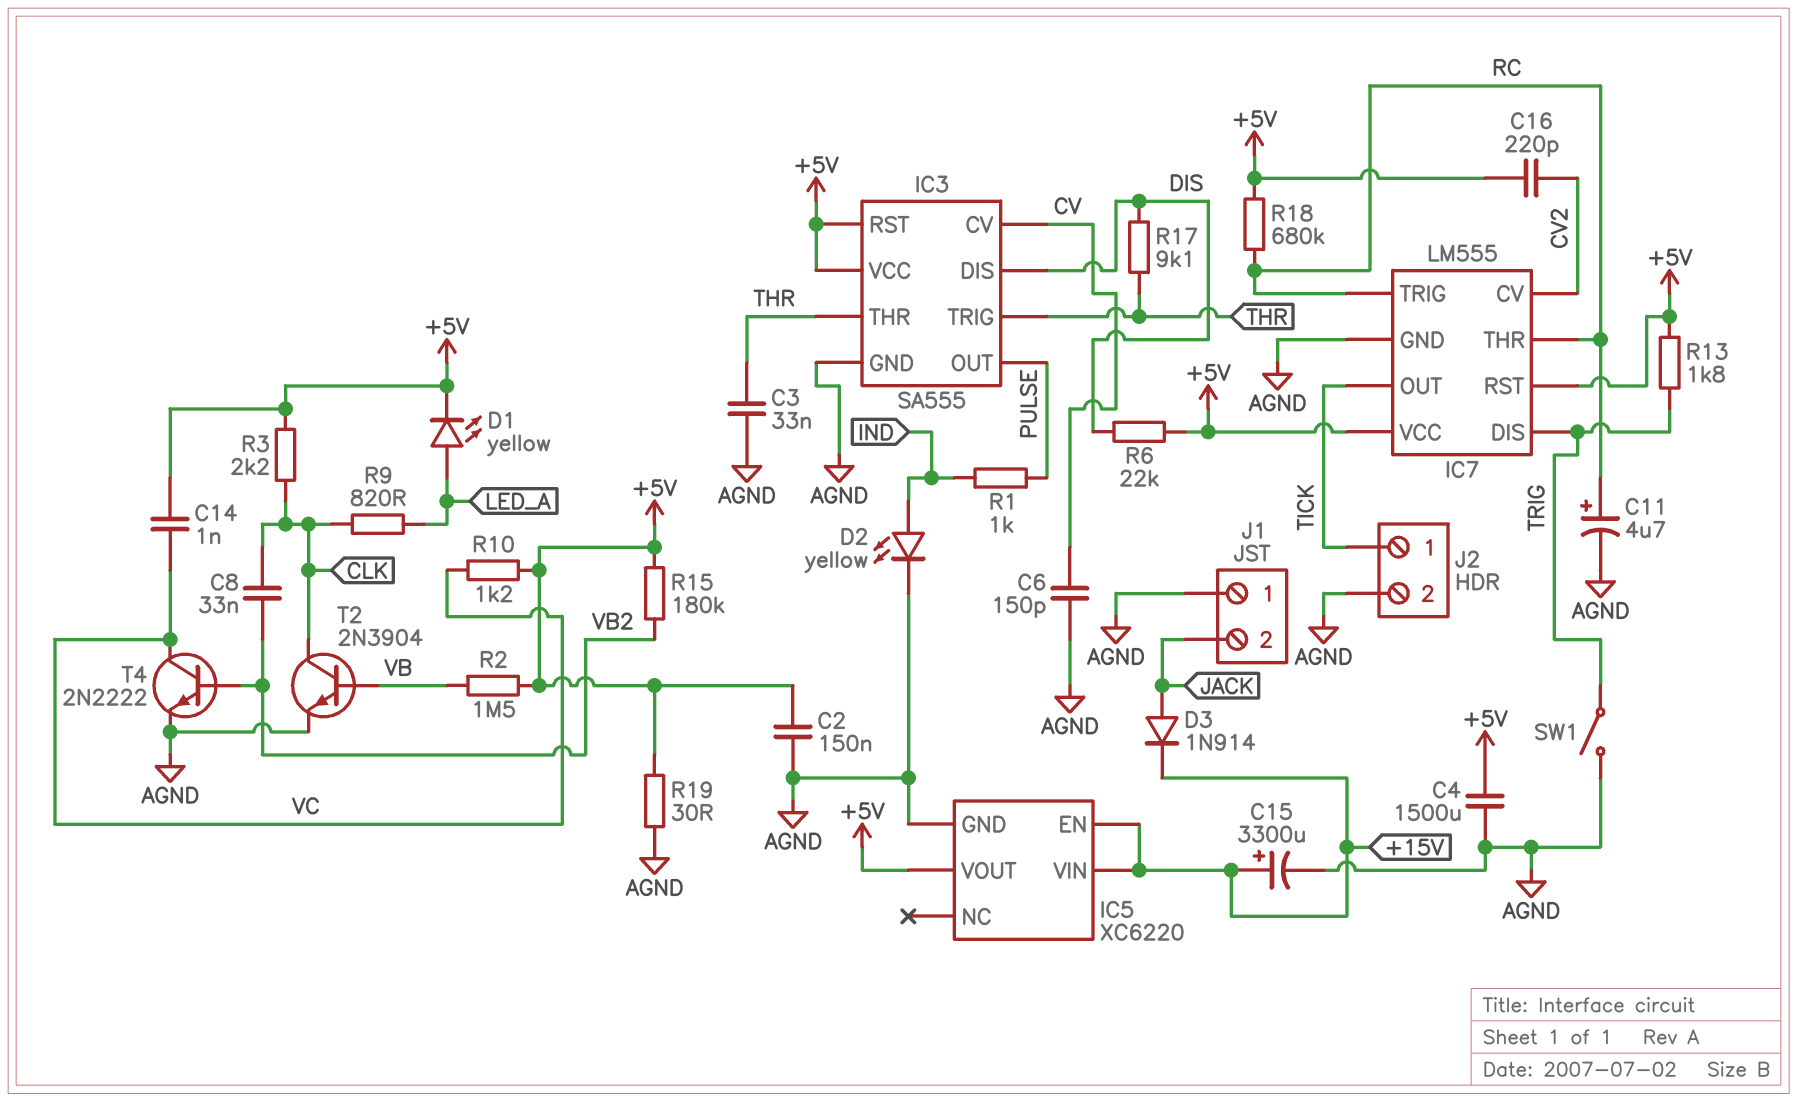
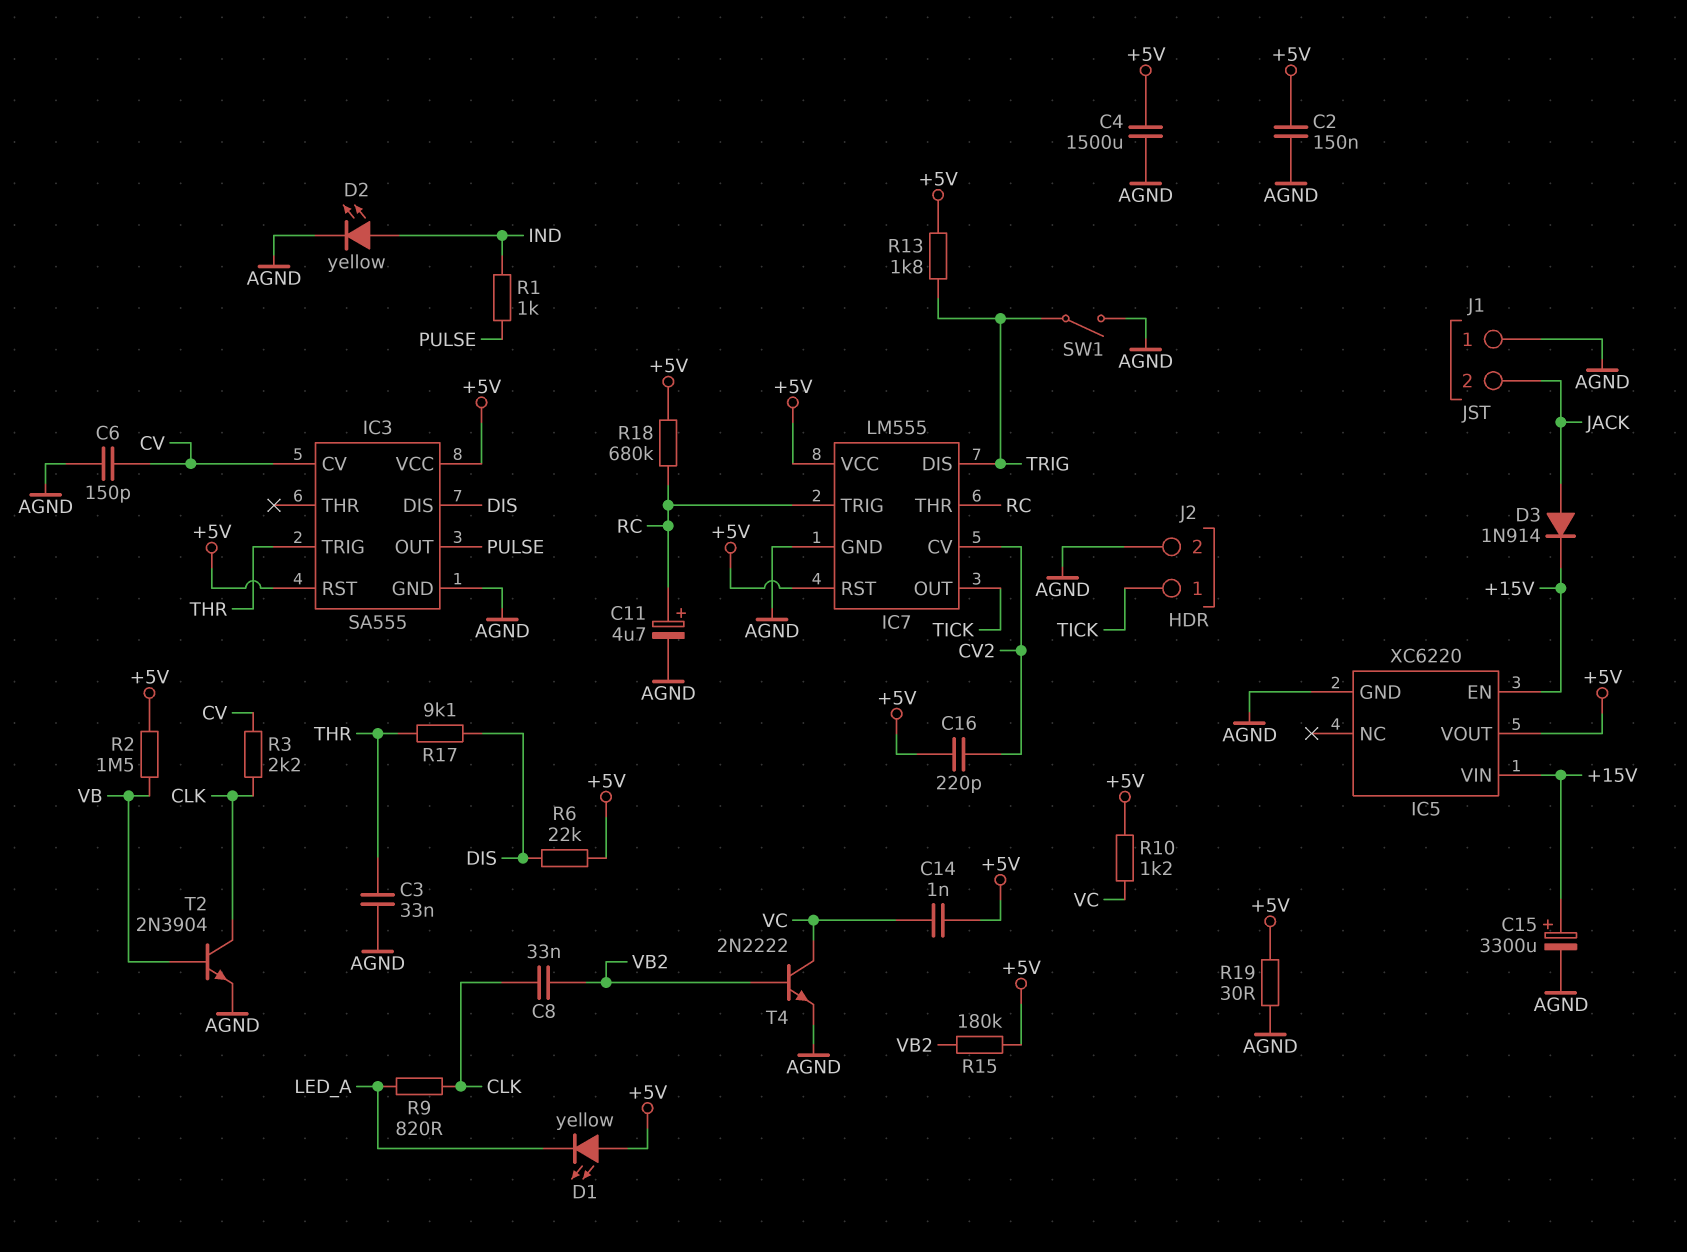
D1: LED yellow (A LED_A, K +5V) -> LED yellow (A +5V, K LED_A)
IC3 pin THR: THR -> none
R3: 2.2k (+5V, CLK) -> 2.2k (CLK, CV)

